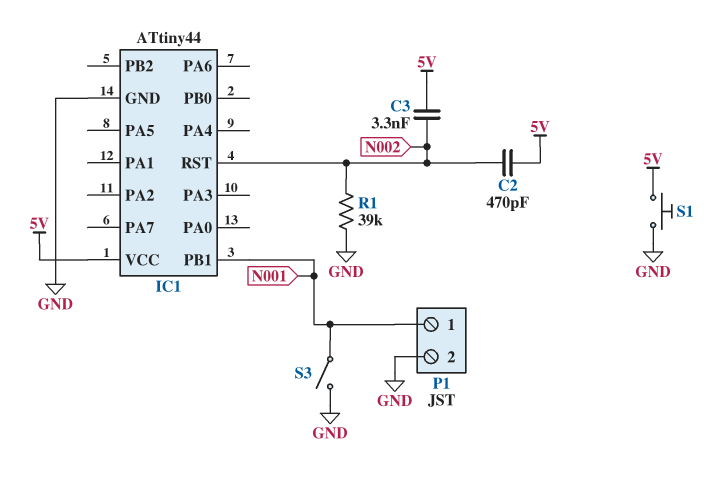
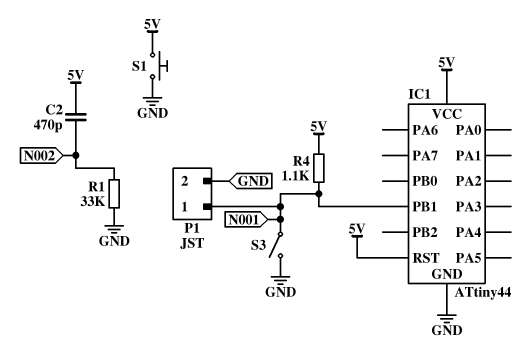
C3: 3.3nF (5V, N002) -> none
IC1 pin RST: N002 -> 5V
R1: 39k (GND, N002) -> 33k (GND, N002)
R4: none -> 1.1k (5V, N001)

